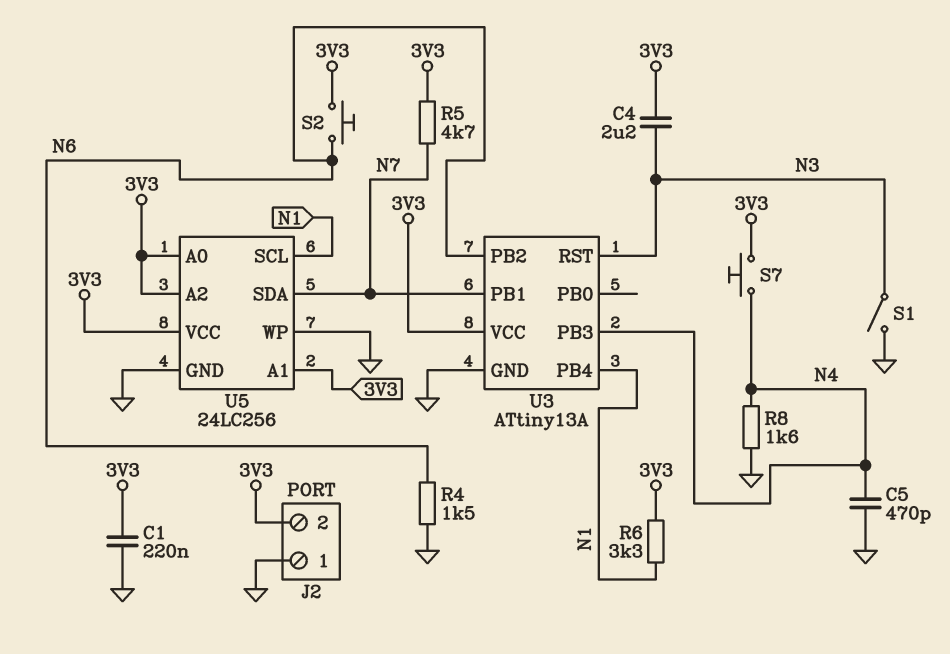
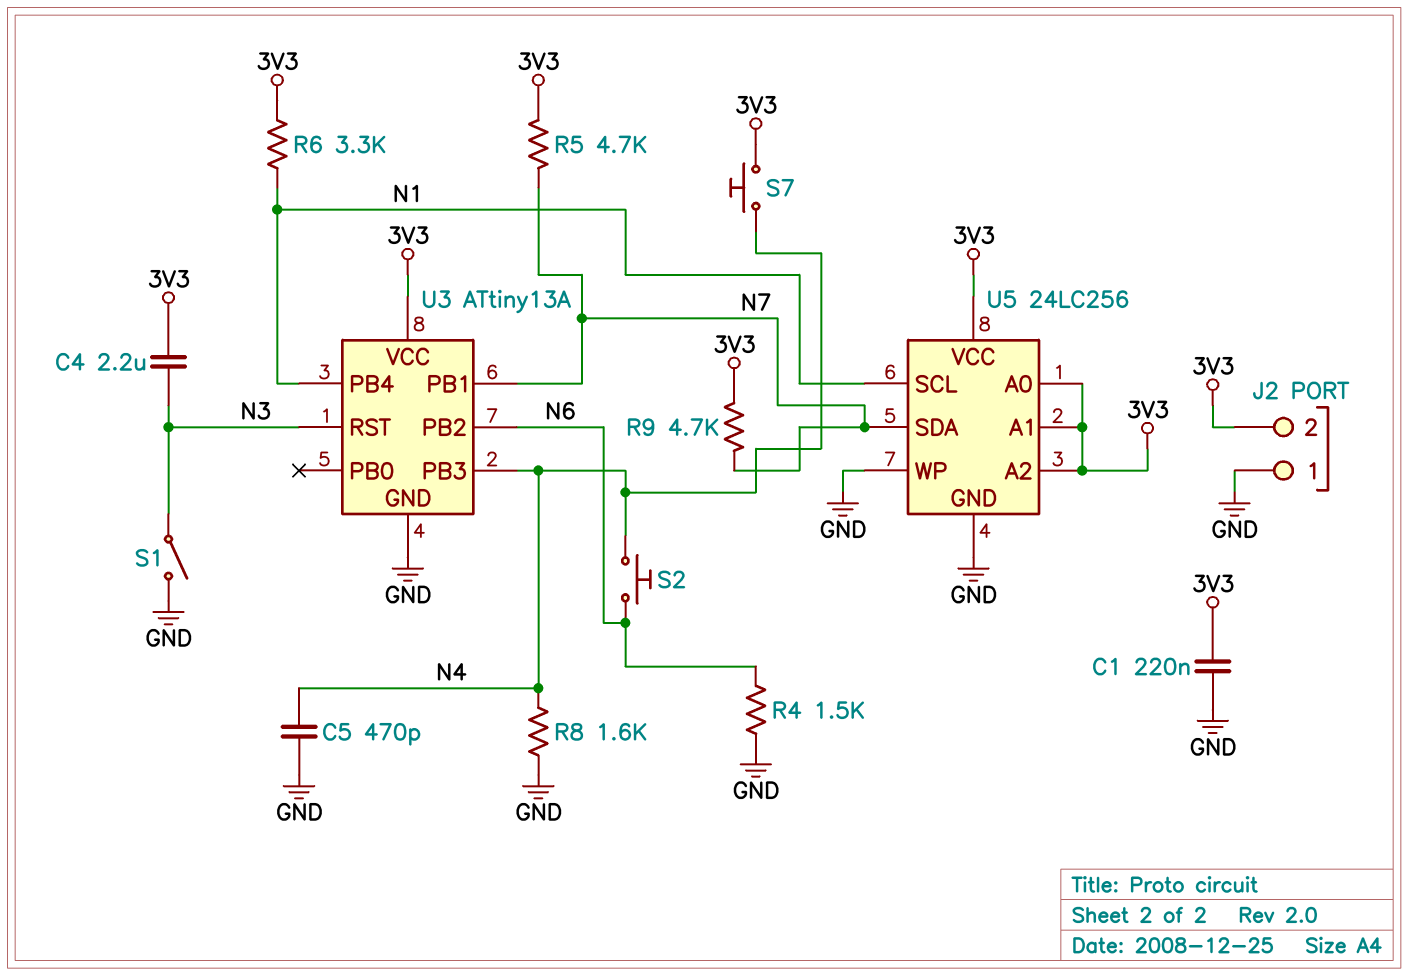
R9: none -> 4.7k (3V3, N7)
S2: button (3V3, N6) -> button (N4, N6)

